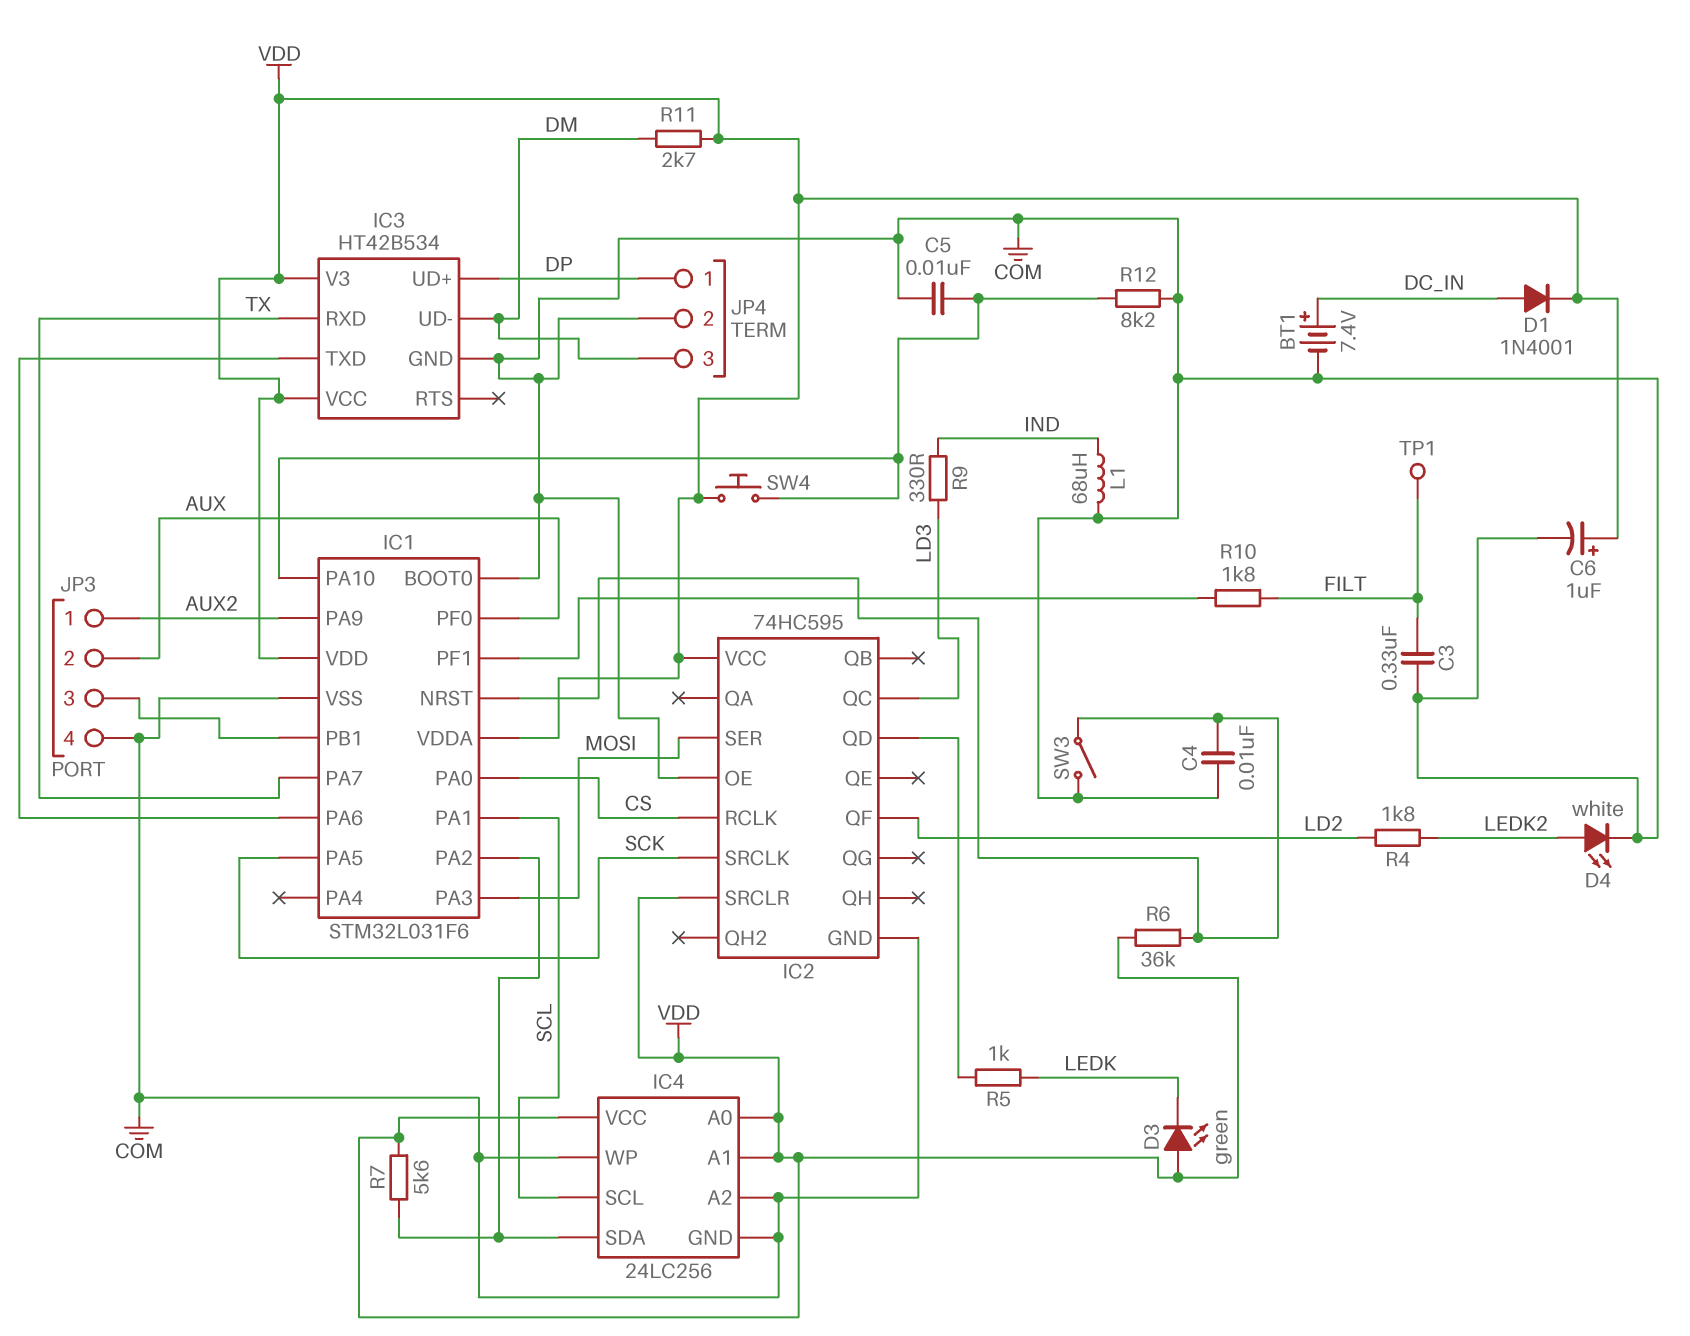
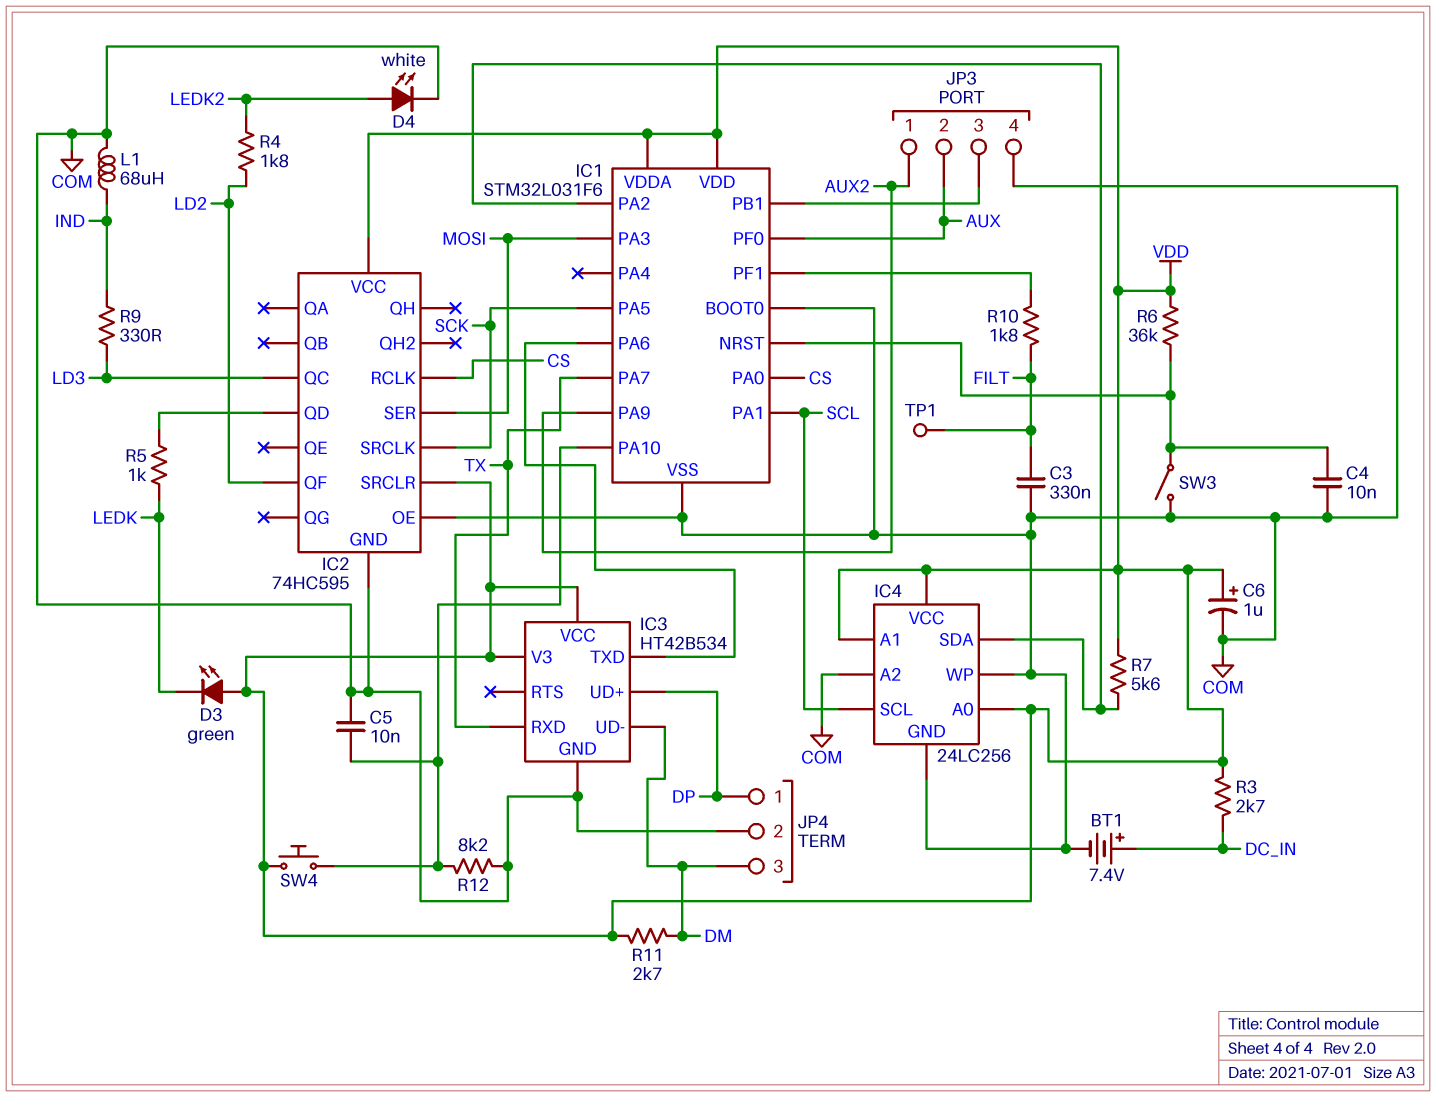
D1: diode 1N4001 (A DC_IN, K VDD) -> none
R3: none -> 2.7k (DC_IN, VDD)

